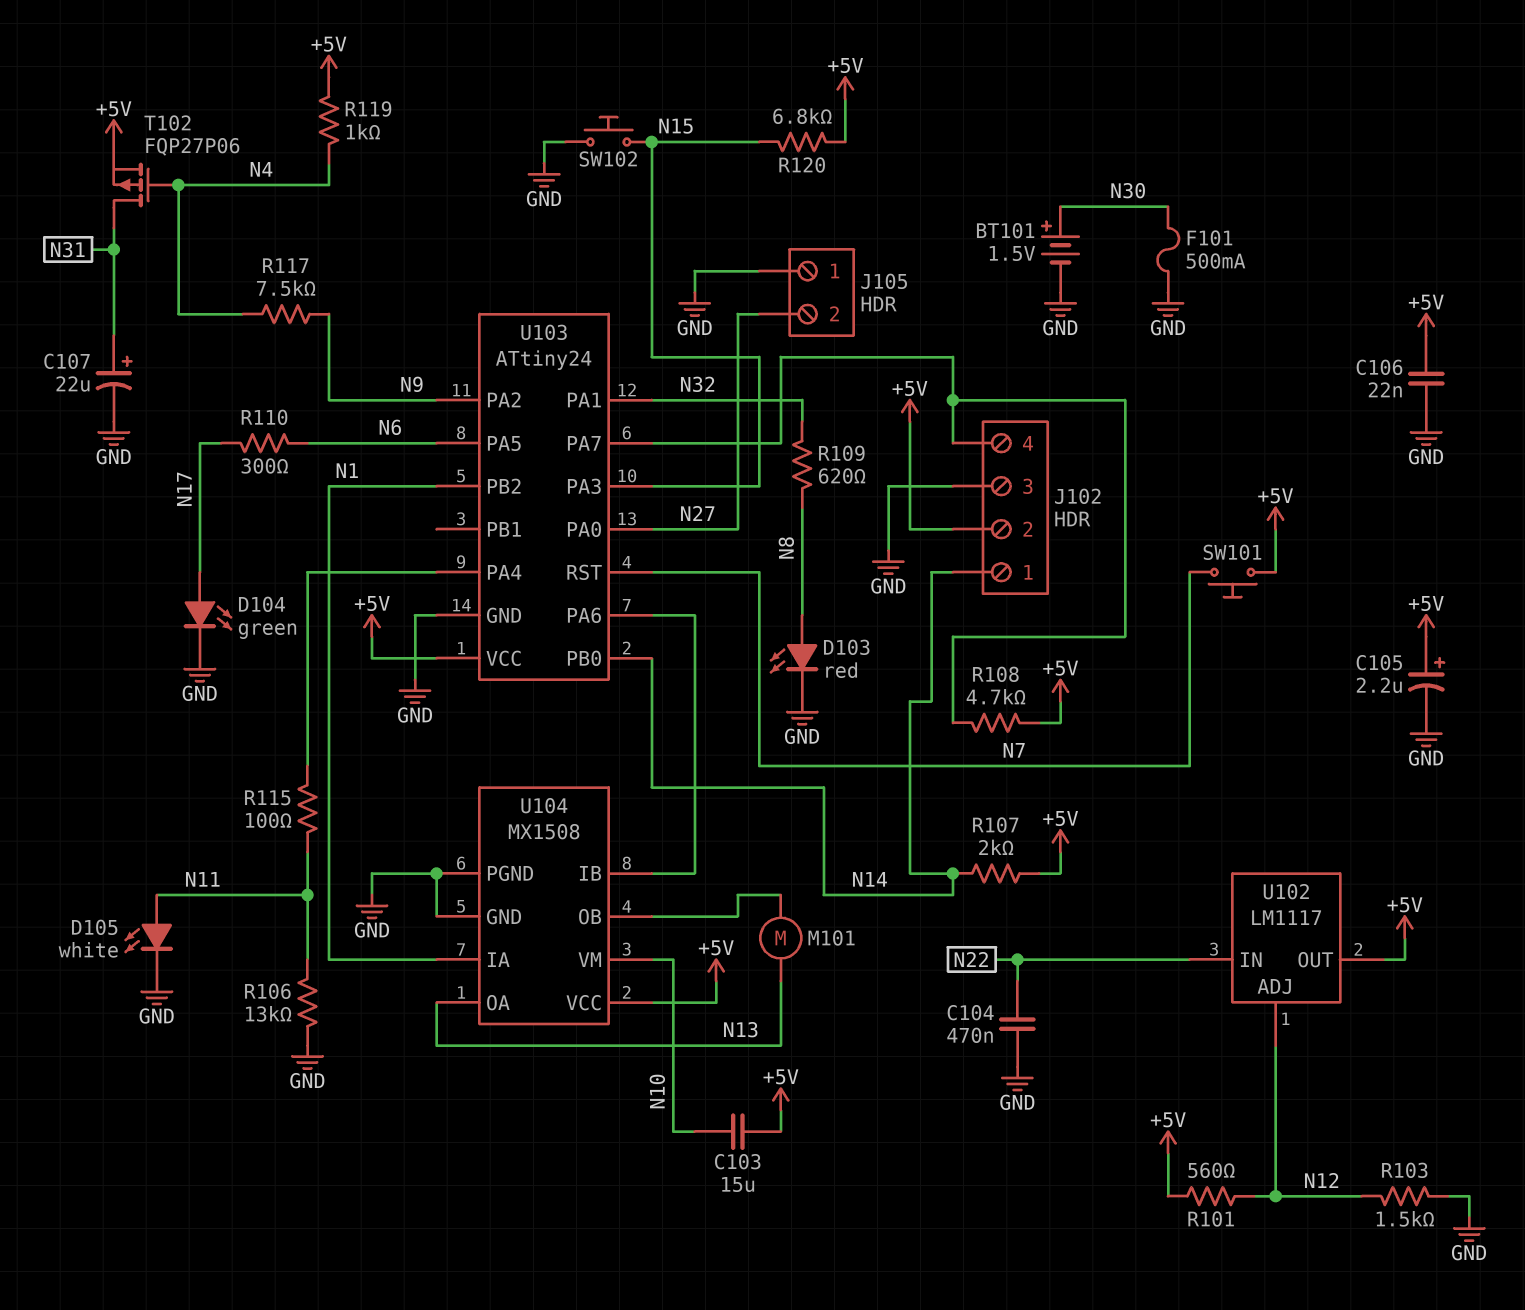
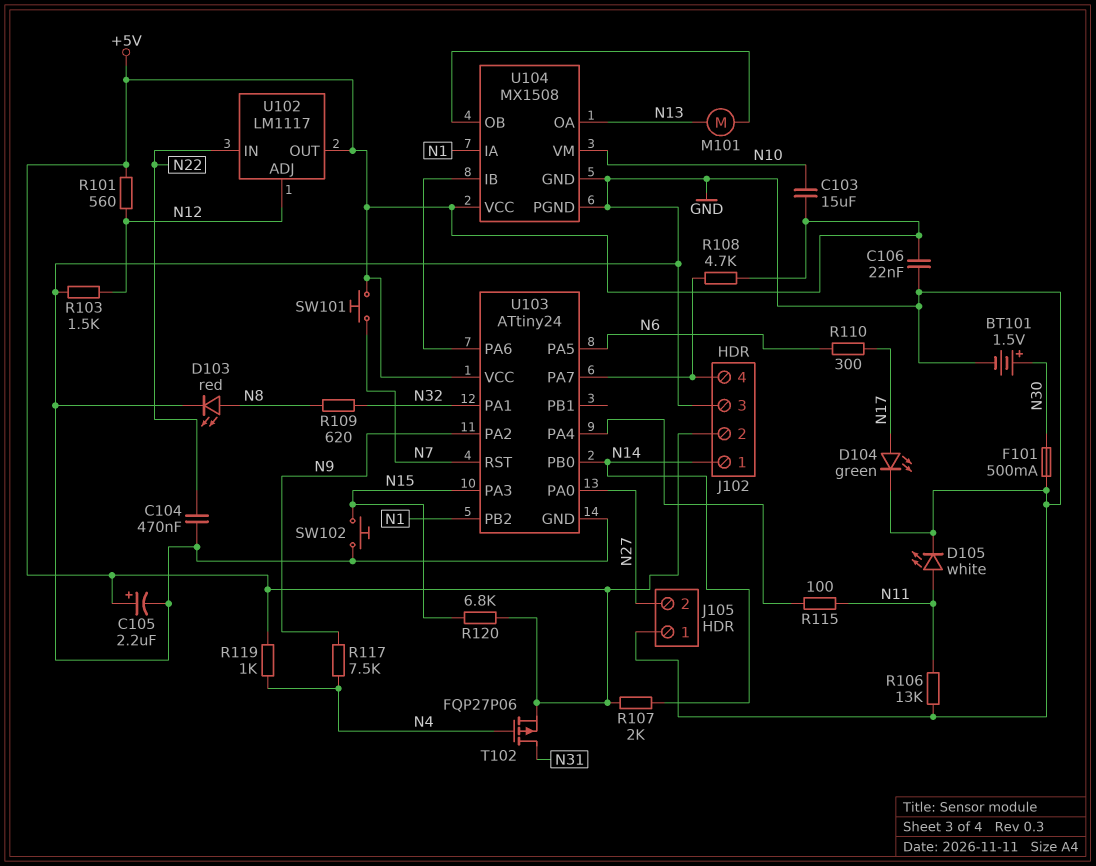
C107: 22uF (plus N31, minus GND) -> none

